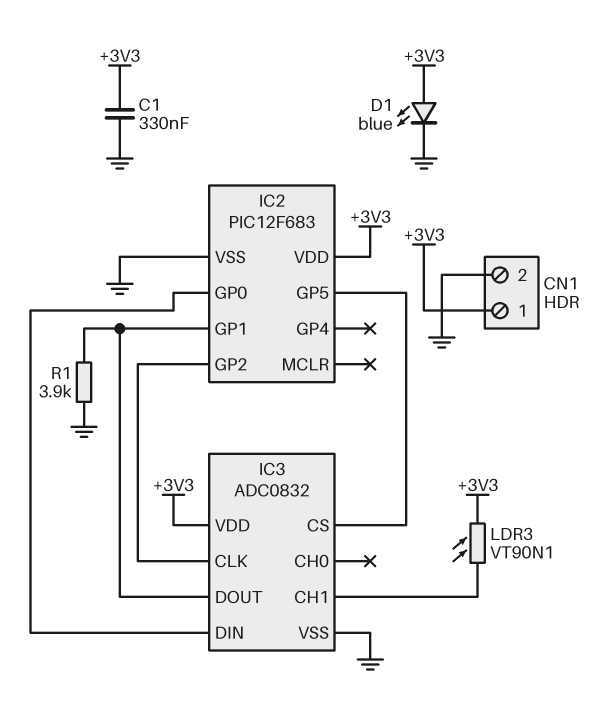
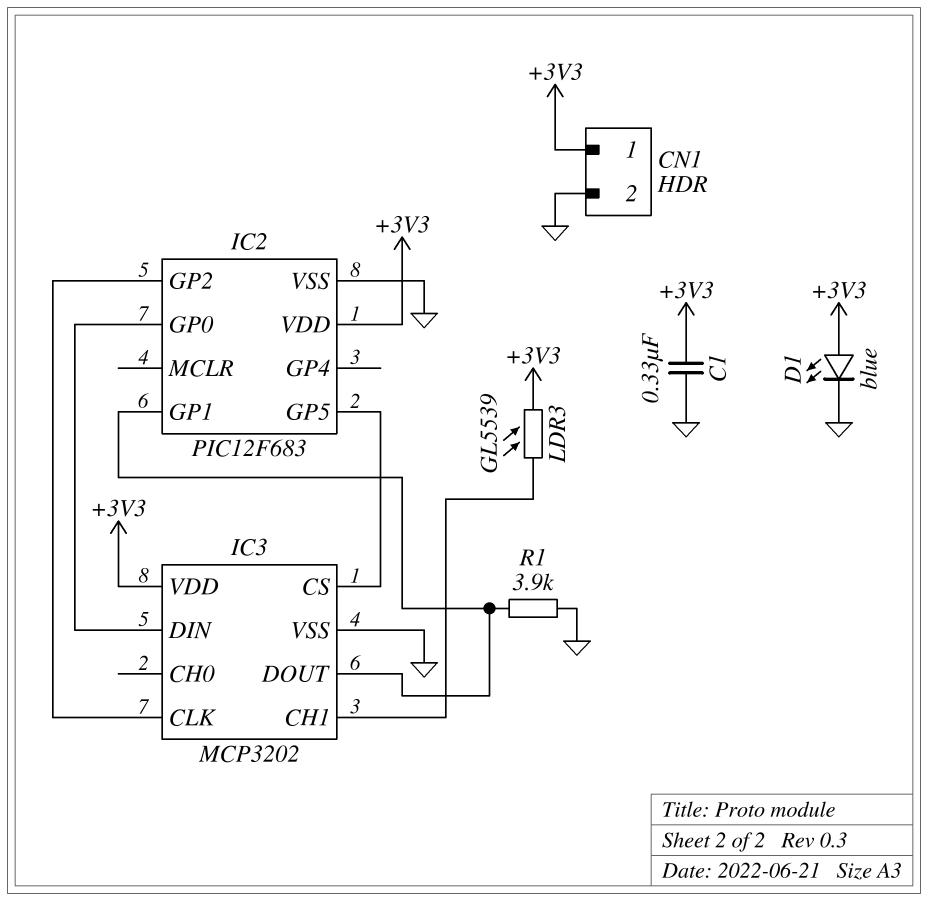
IC3: ADC0832 -> MCP3202
LDR3: VT90N1 (+3V3, IC3/CH1) -> GL5539 (+3V3, IC3/CH1)

